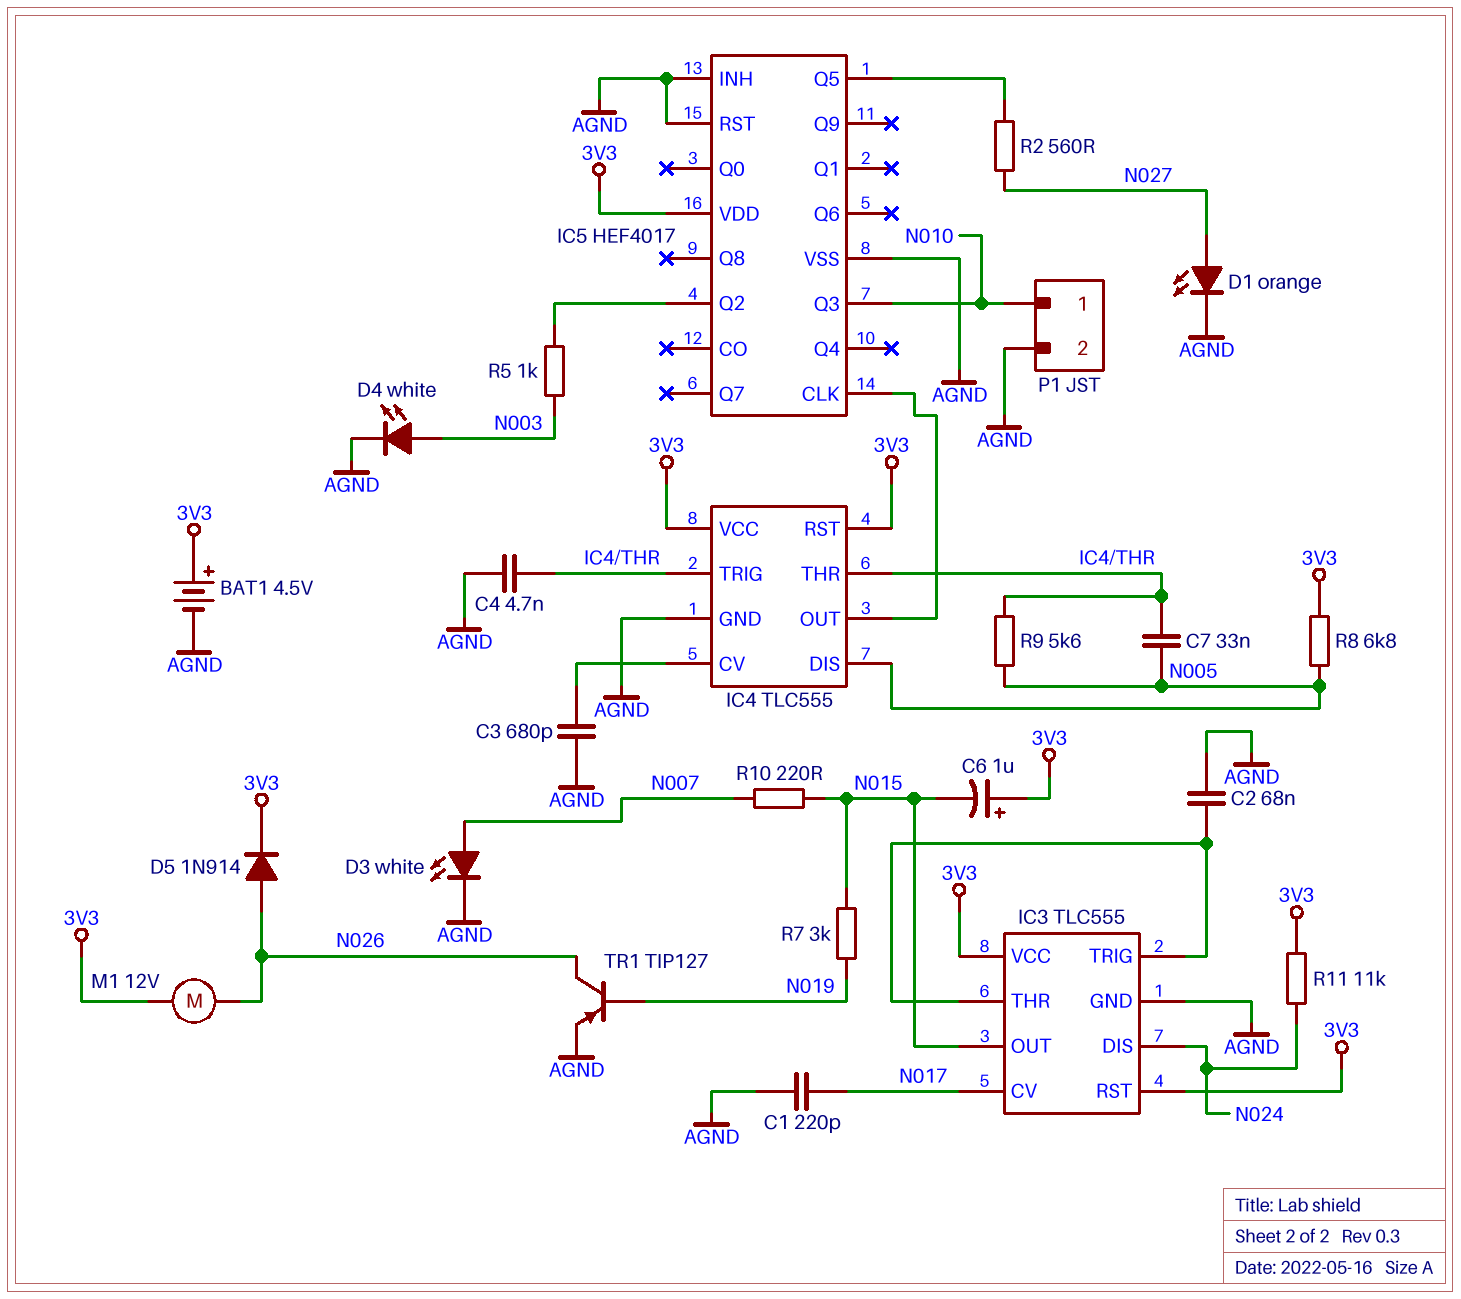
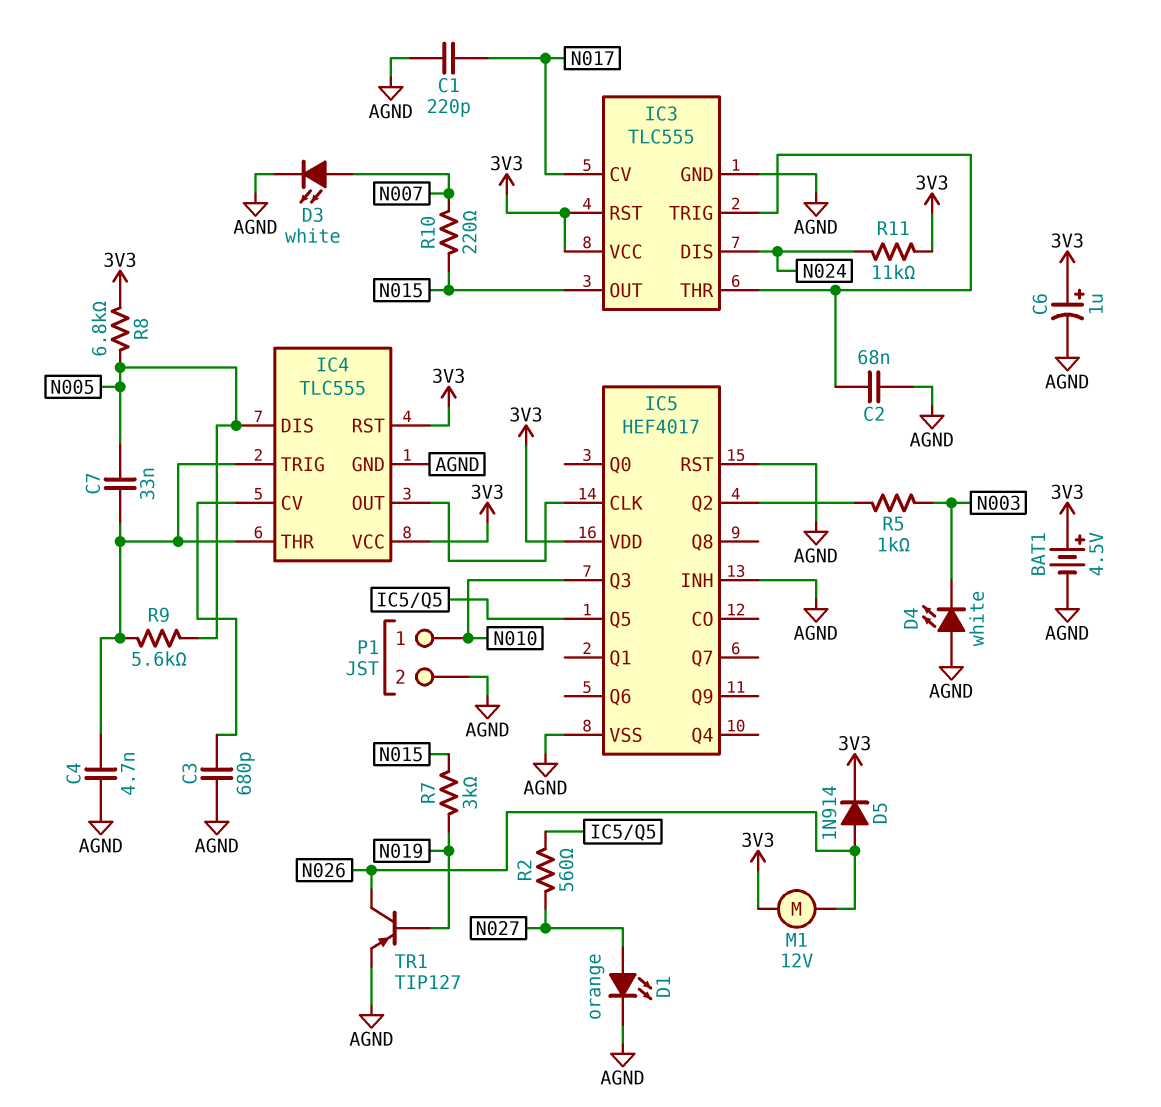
C6: 1uF (plus 3V3, minus N015) -> 1uF (plus 3V3, minus AGND)
D4: LED white (A N003, K AGND) -> LED white (A AGND, K N003)

